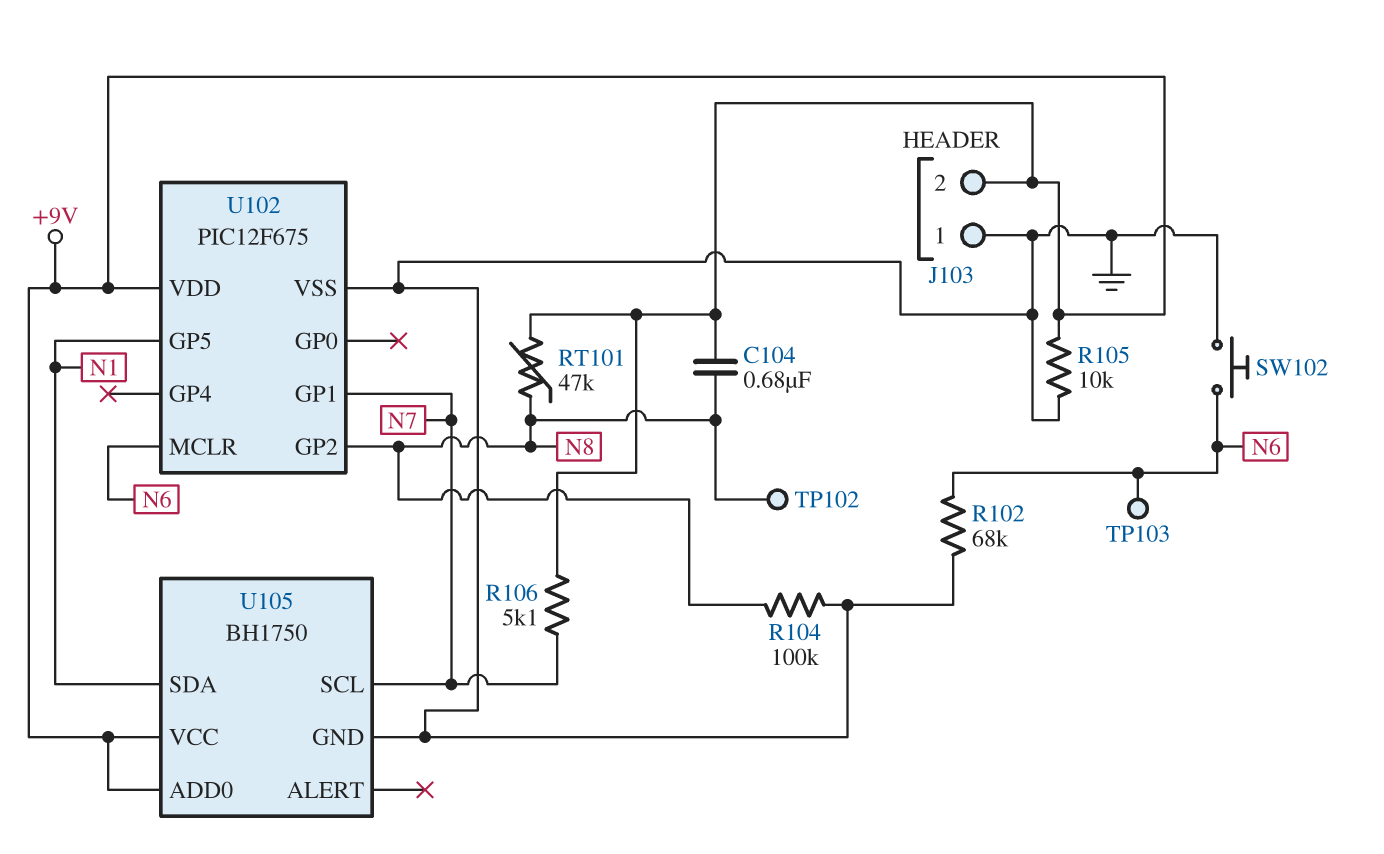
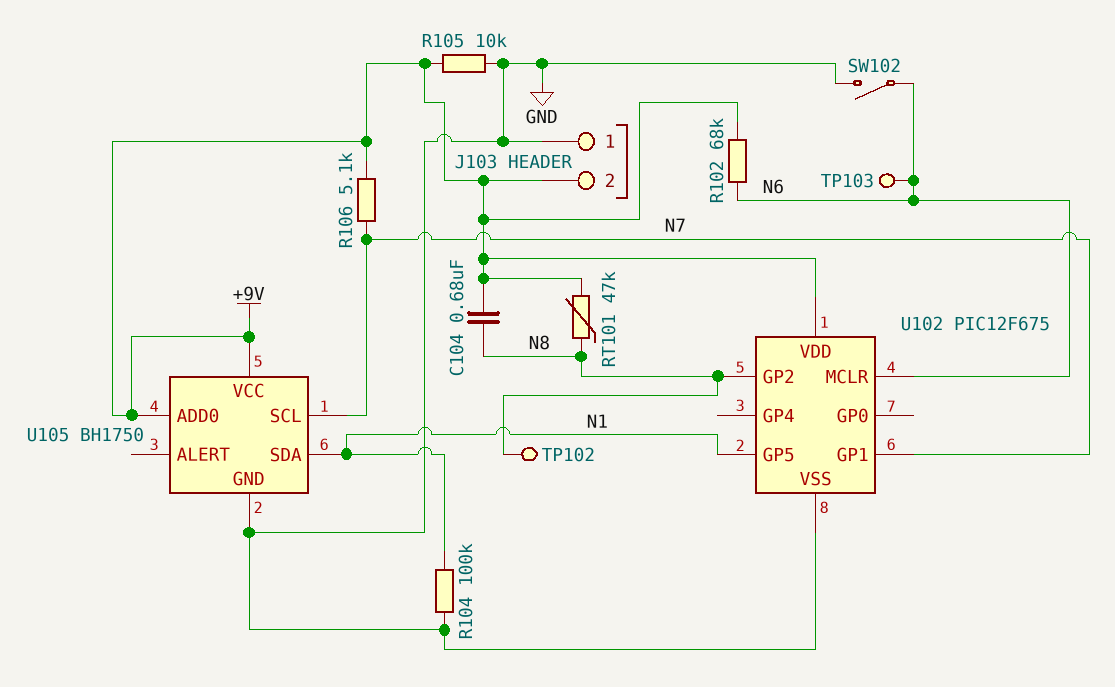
R102: 68k (GND, N6) -> 68k (+9V, N6)
R104: 100k (GND, N8) -> 100k (GND, N1)
SW102: button (GND, N6) -> switch (GND, N6)

